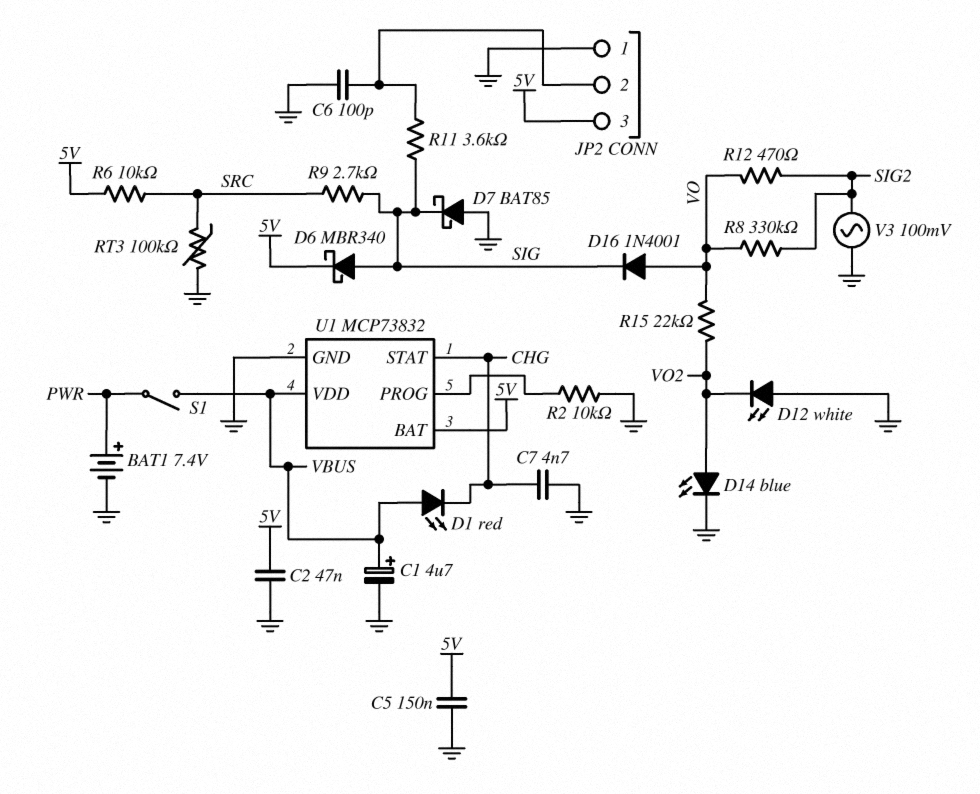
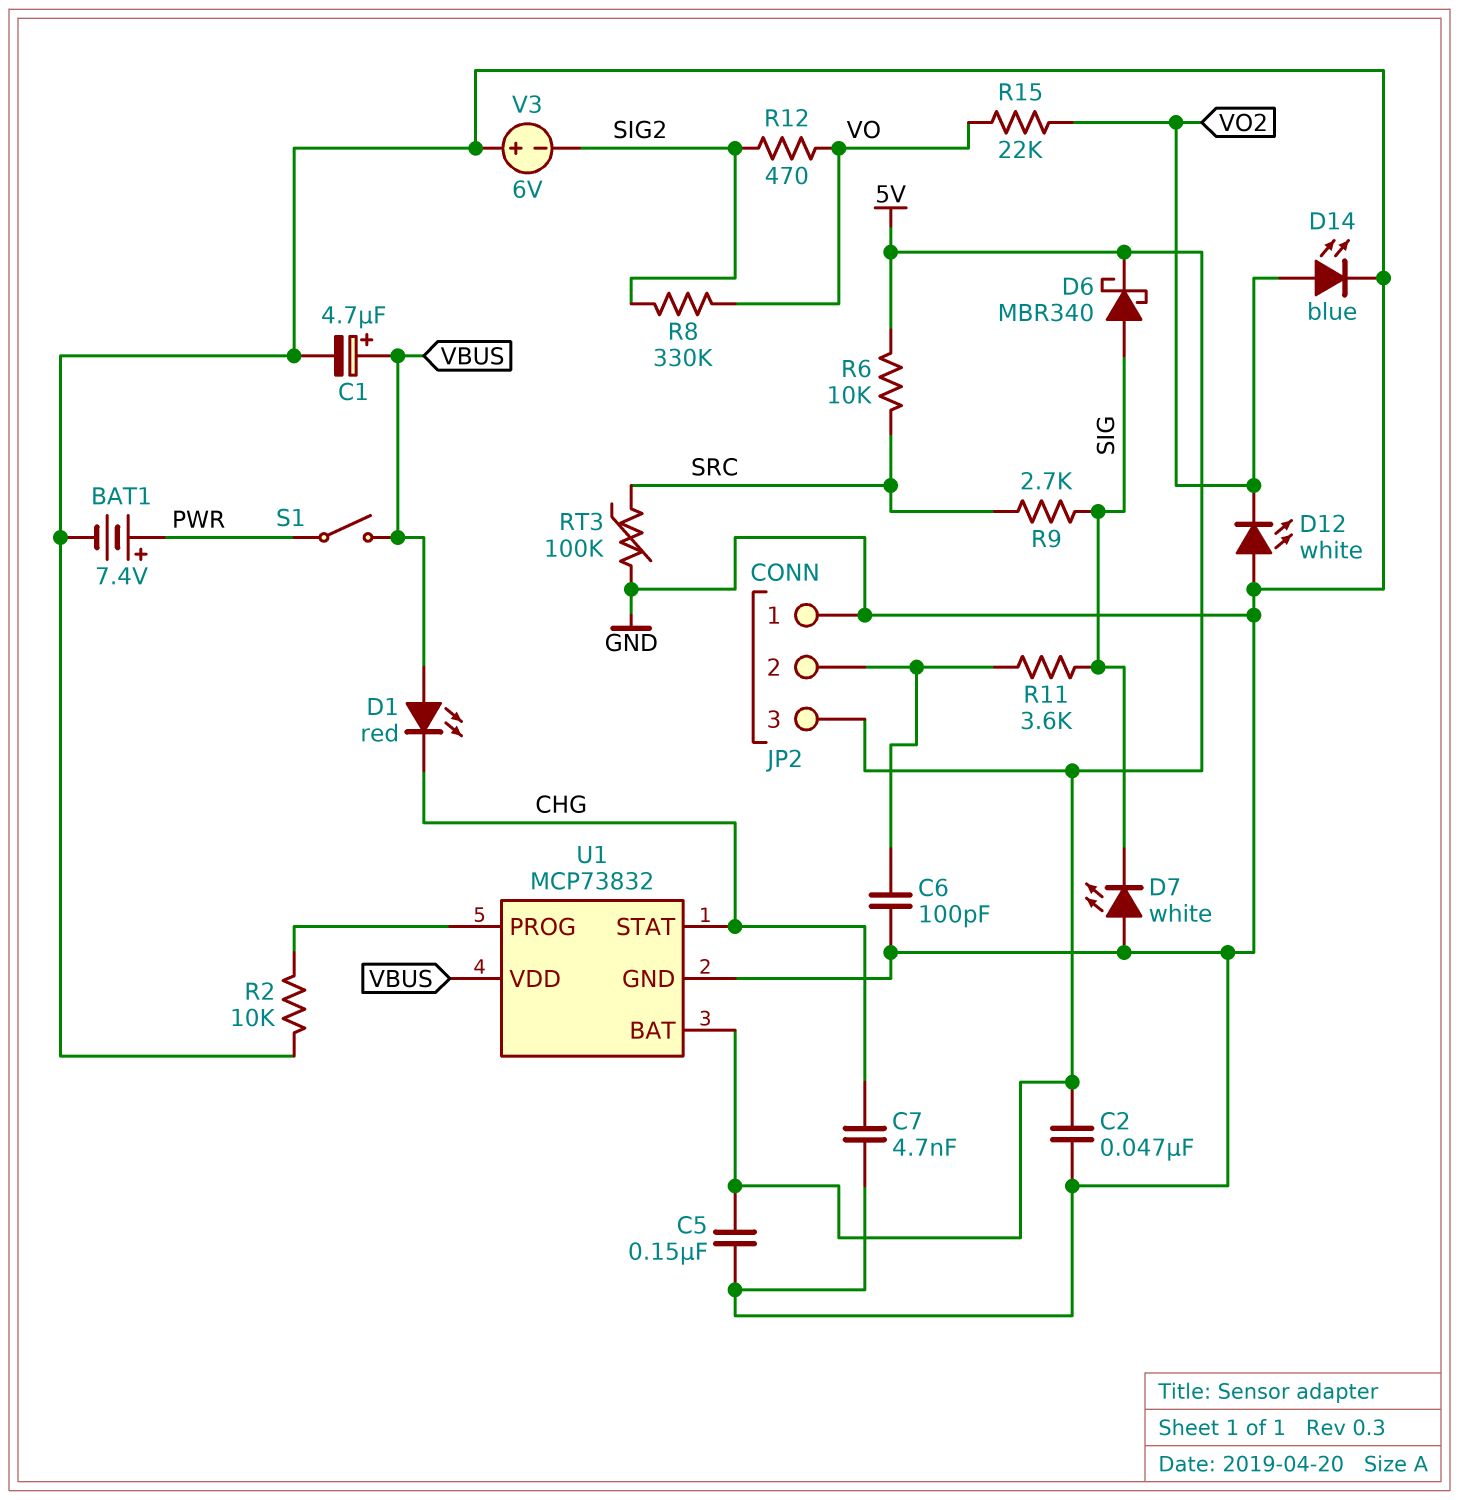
D7: schottky BAT85 (A GND, K SIG) -> LED white (A GND, K SIG)
D16: diode 1N4001 (A VO, K SIG) -> none
V3: AC 100mV (GND, SIG2) -> 6V (plus GND, minus SIG2)

